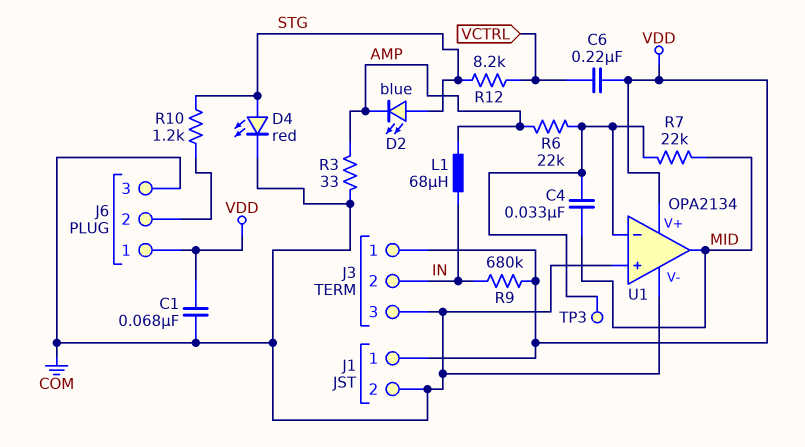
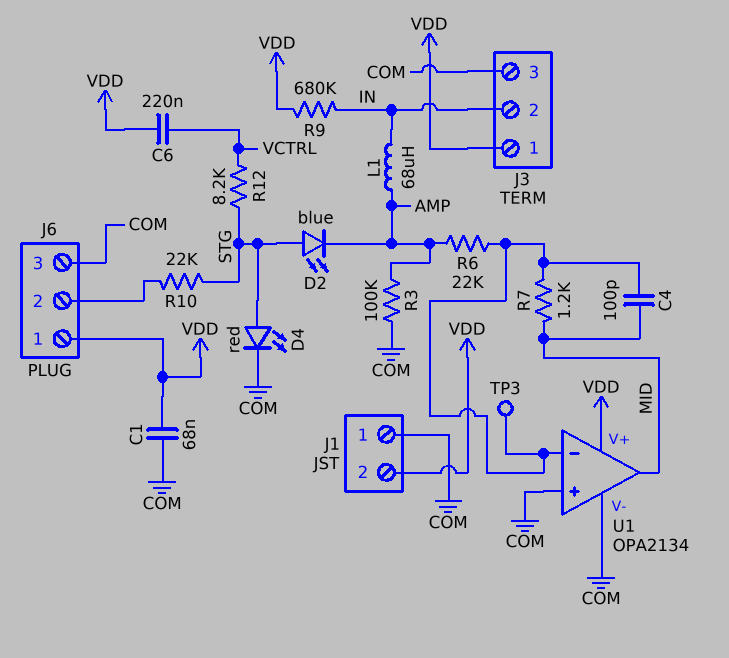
C4: 33nF (MID, U1/in-) -> 100pF (MID, U1/in-)
J1 pin 1: VDD -> COM
J1 pin 2: COM -> VDD
R3: 33 (AMP, COM) -> 100k (AMP, COM)
R7: 22k (MID, U1/in-) -> 1.2k (MID, U1/in-)
R10: 1.2k (J6/2, STG) -> 22k (J6/2, STG)

